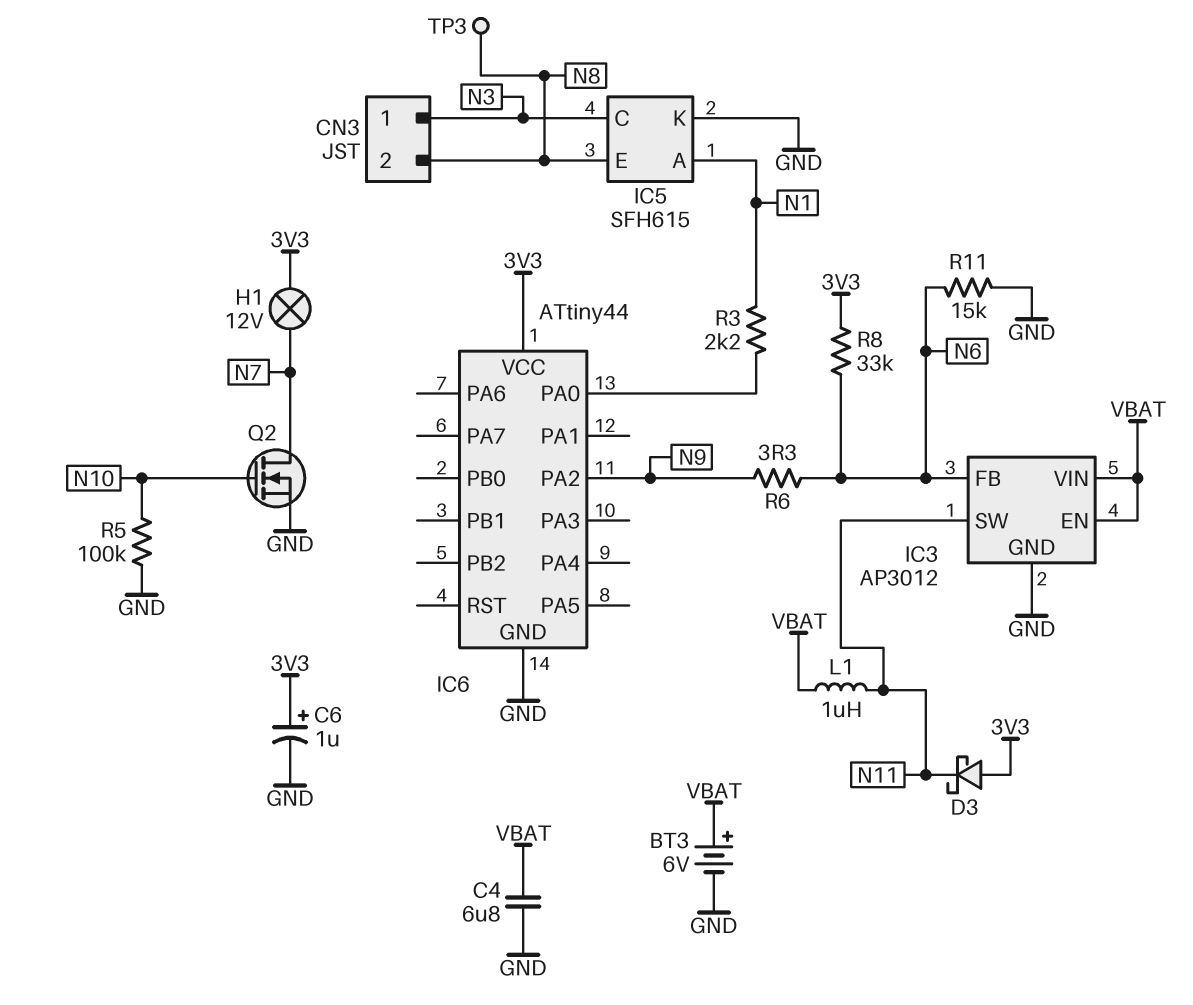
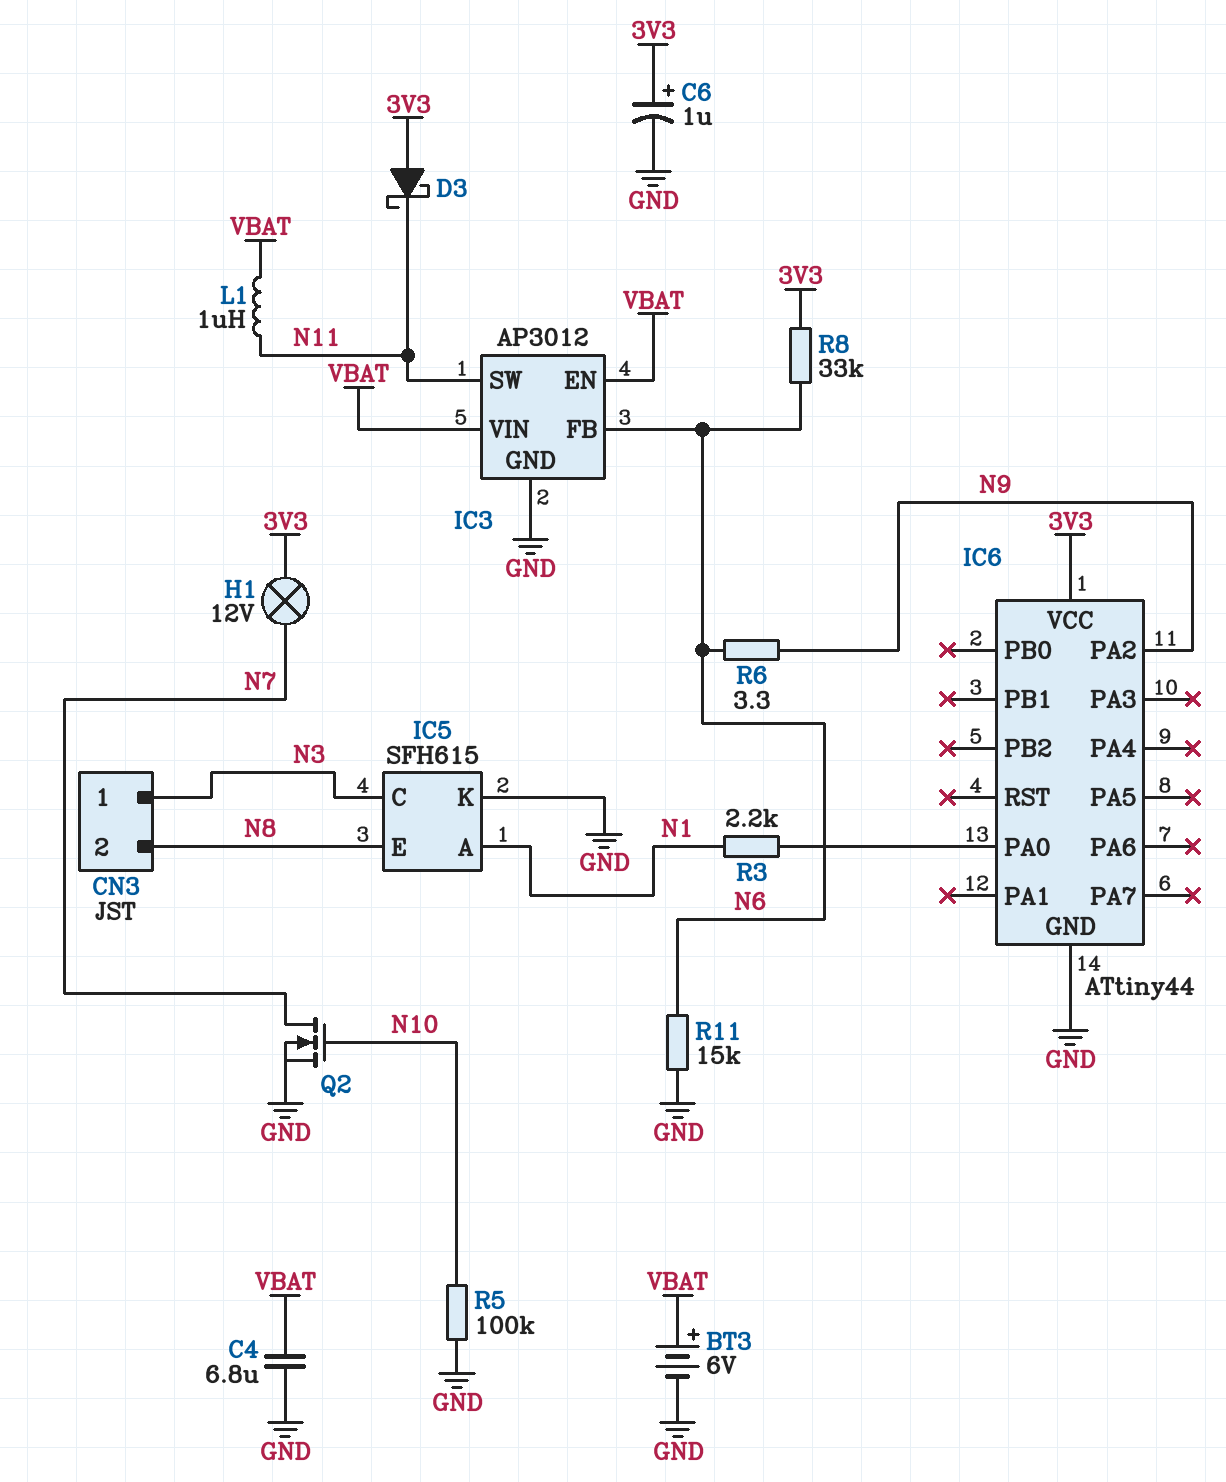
TP3: test point (N8) -> none

